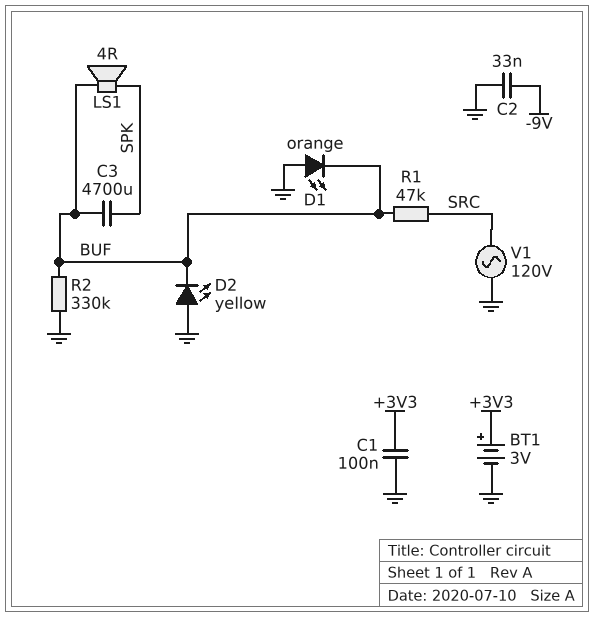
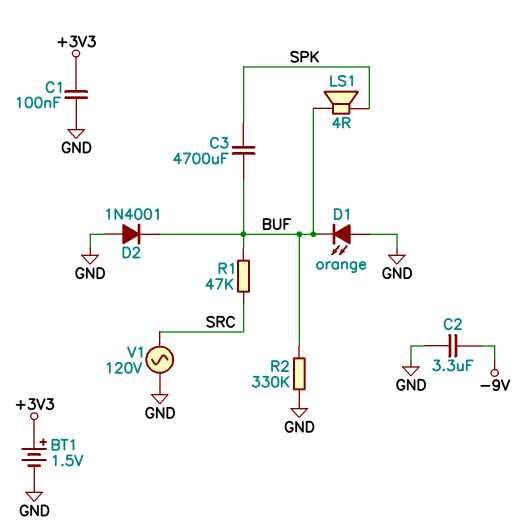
BT1: 3V (plus +3V3, minus GND) -> 1.5V (plus +3V3, minus GND)
C2: 33nF (-9V, GND) -> 3.3uF (-9V, GND)
D2: LED yellow (A GND, K BUF) -> diode 1N4001 (A GND, K BUF)

